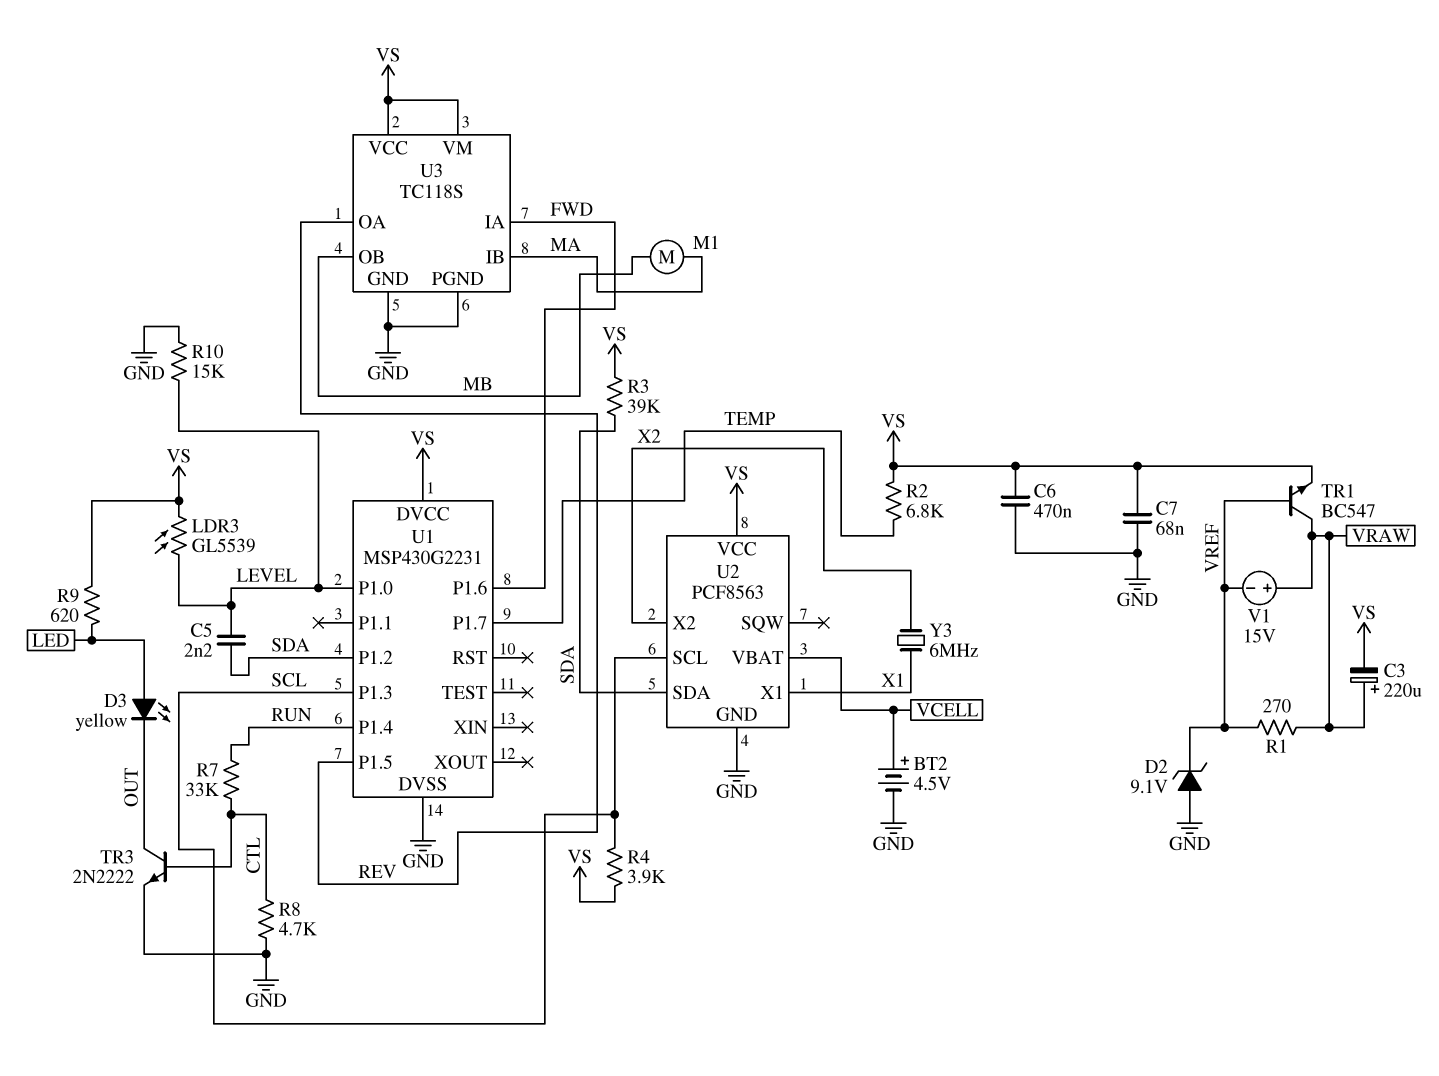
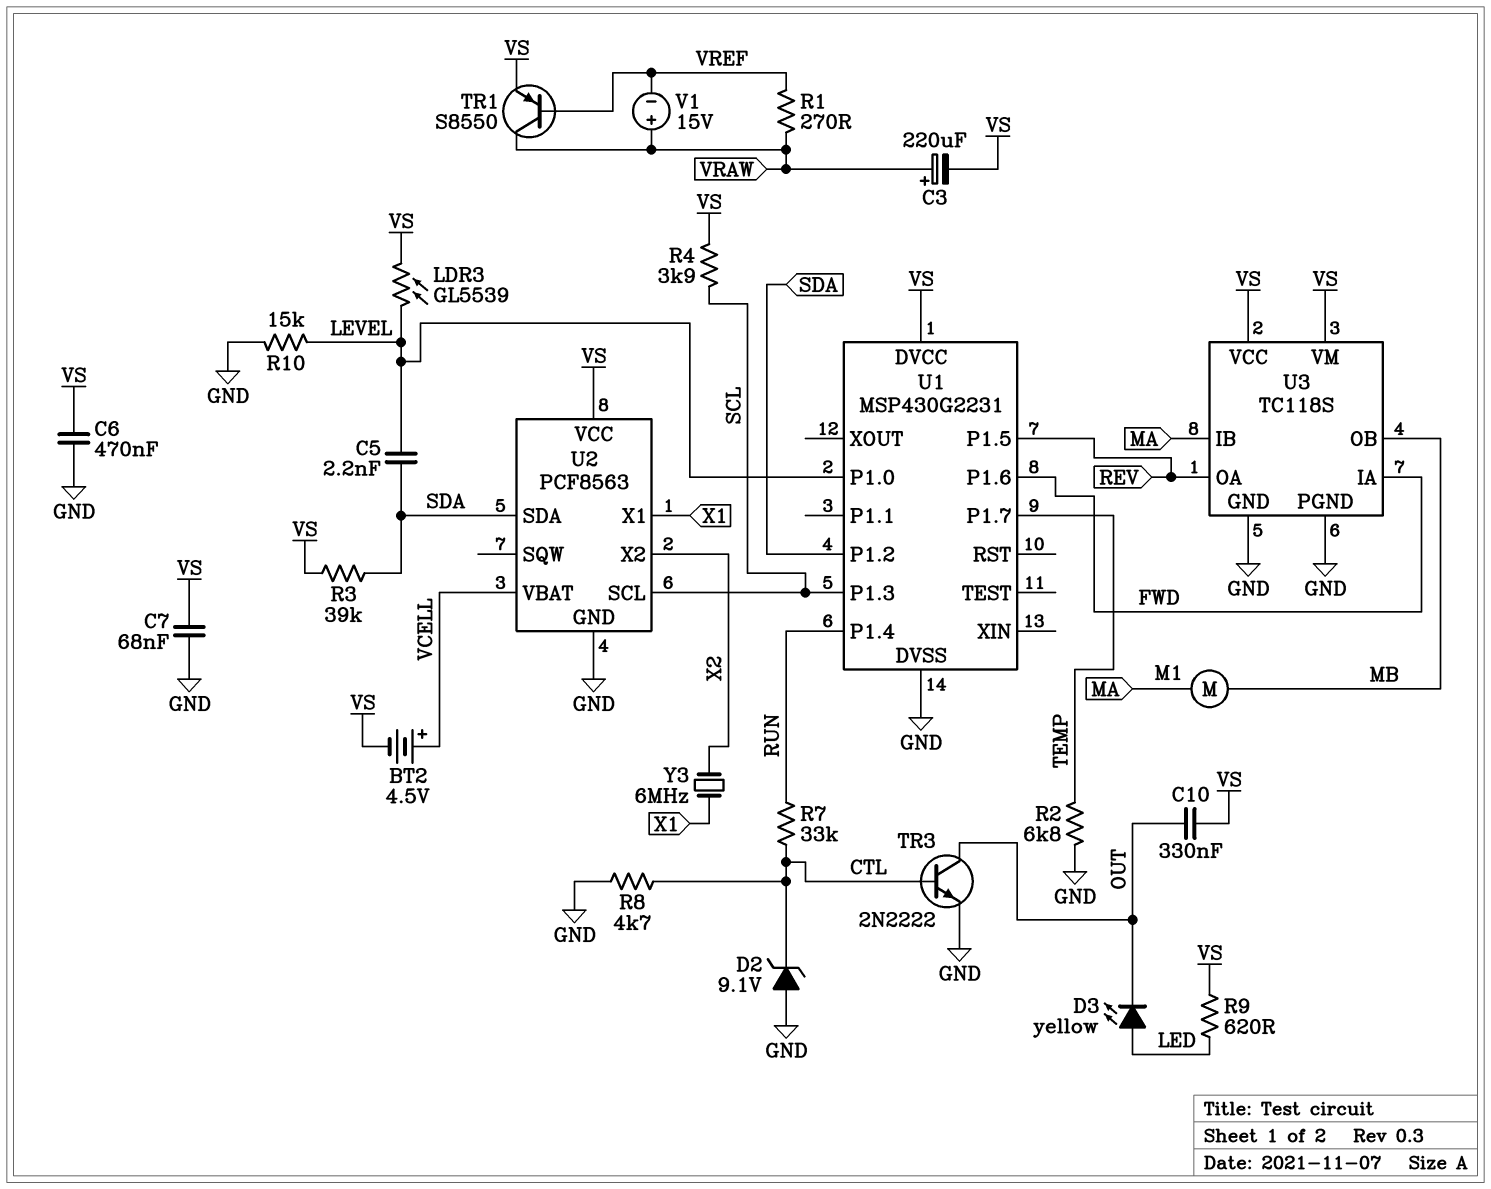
BT2: 4.5V (plus VCELL, minus GND) -> 4.5V (plus VCELL, minus VS)
C10: none -> 330nF (OUT, VS)
D2: zener 9.1V (A GND, K VREF) -> zener 9.1V (A GND, K CTL)
R2: 6.8k (TEMP, VS) -> 6.8k (GND, TEMP)
TR1: NPN BC547 (B VREF, C VRAW, E VS) -> PNP S8550 (B VREF, C VRAW, E VS)

